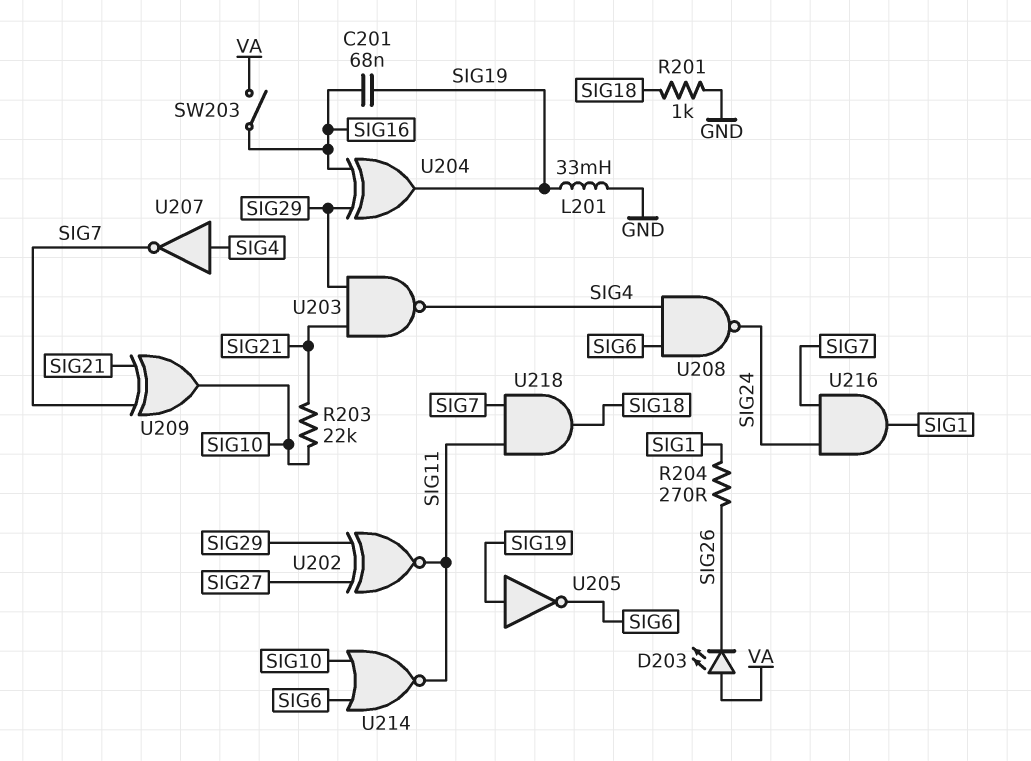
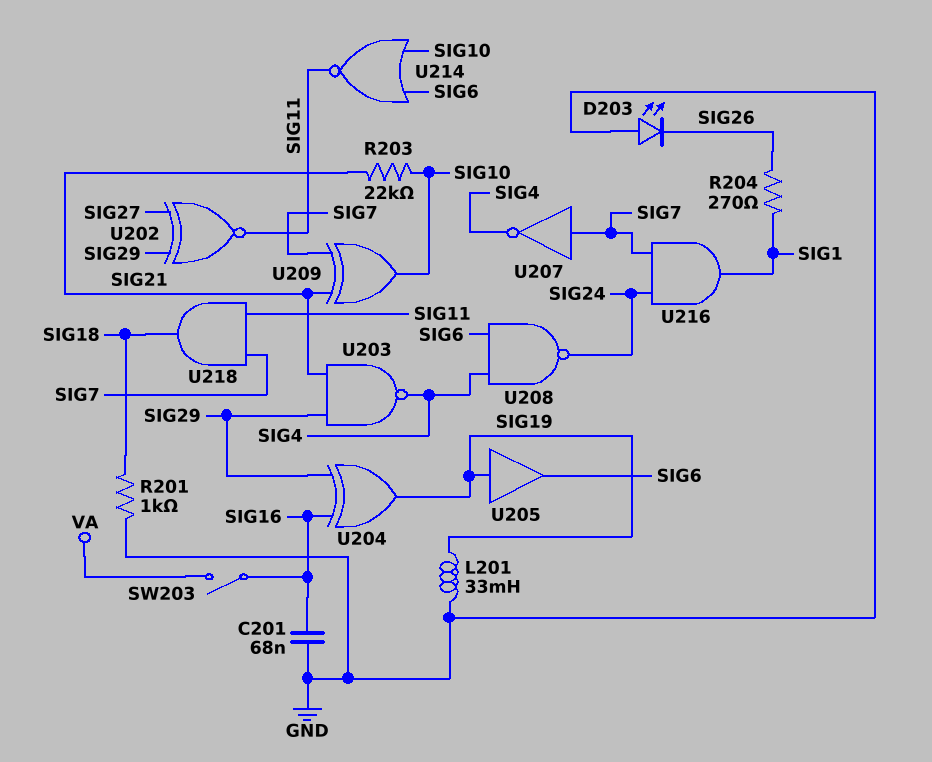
C201: 68nF (SIG16, SIG19) -> 68nF (GND, SIG16)
D203: LED (A VA, K SIG26) -> LED (A GND, K SIG26)
U205: NOT (in SIG19, out SIG6) -> buffer (in SIG19, out SIG6)
U207: NOT (in SIG4, out SIG7) -> NOT (in SIG7, out SIG4)

